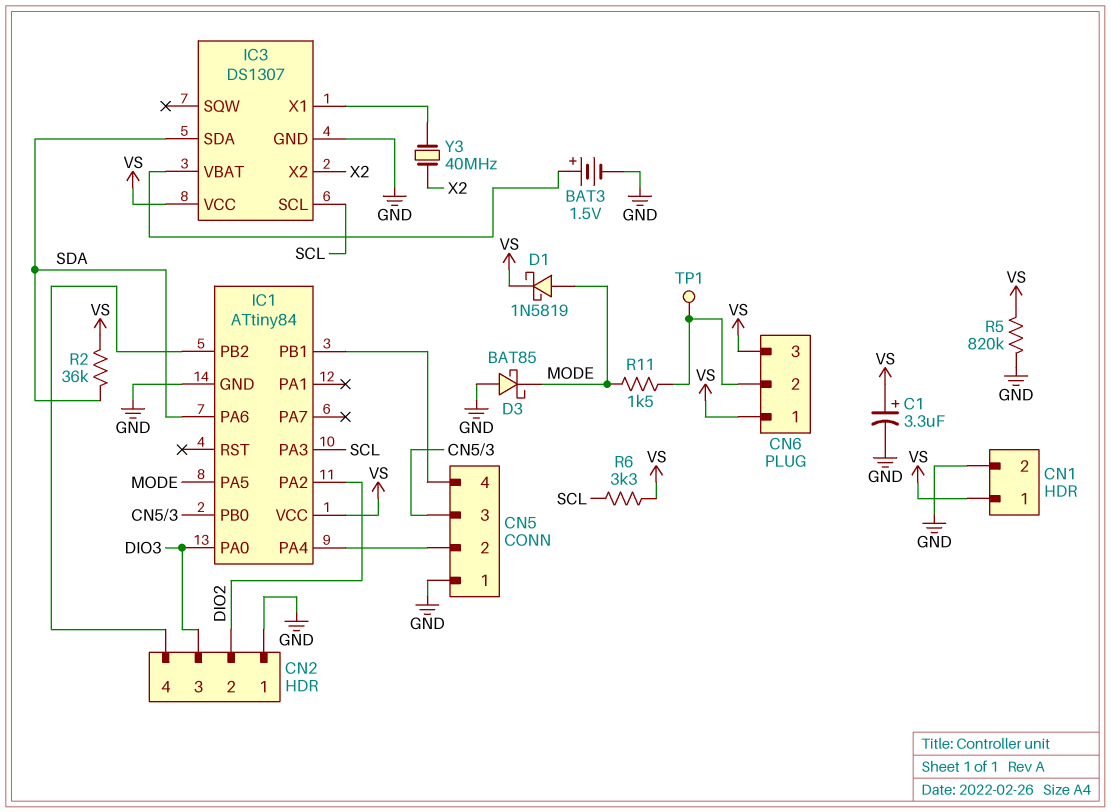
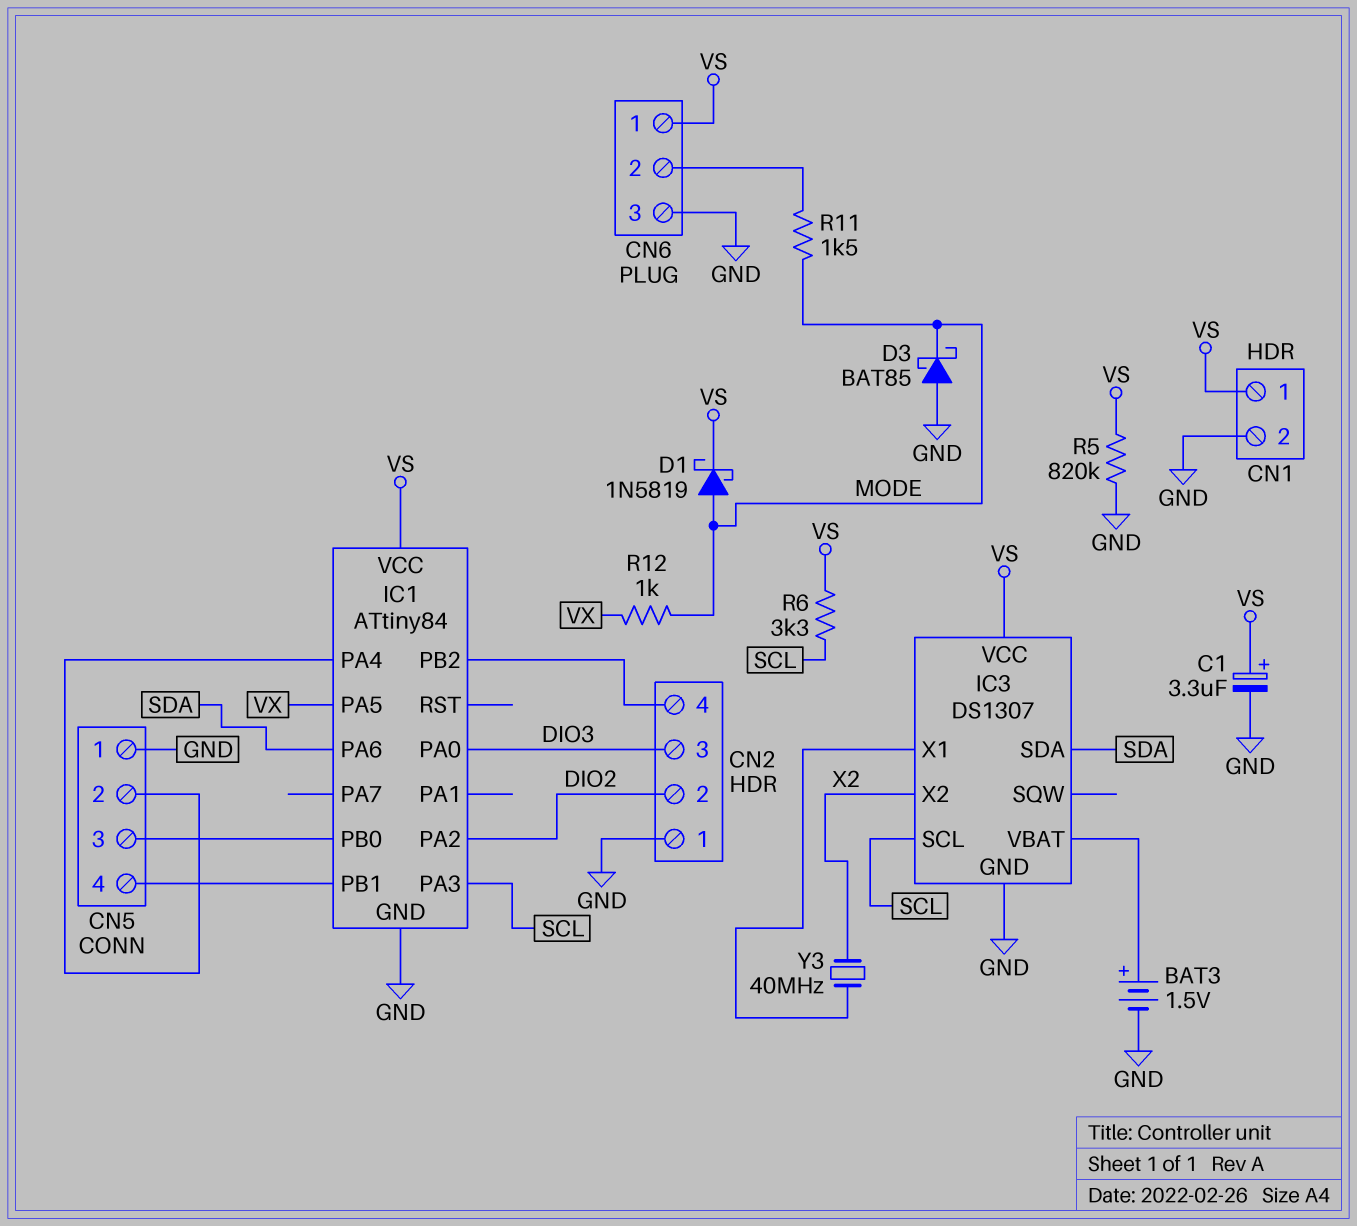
CN6 pin 3: VS -> GND
IC1 pin PA5: MODE -> VX
R2: 36k (SDA, VS) -> none
R12: none -> 1k (MODE, VX)
TP1: test point (CN6/2) -> none

